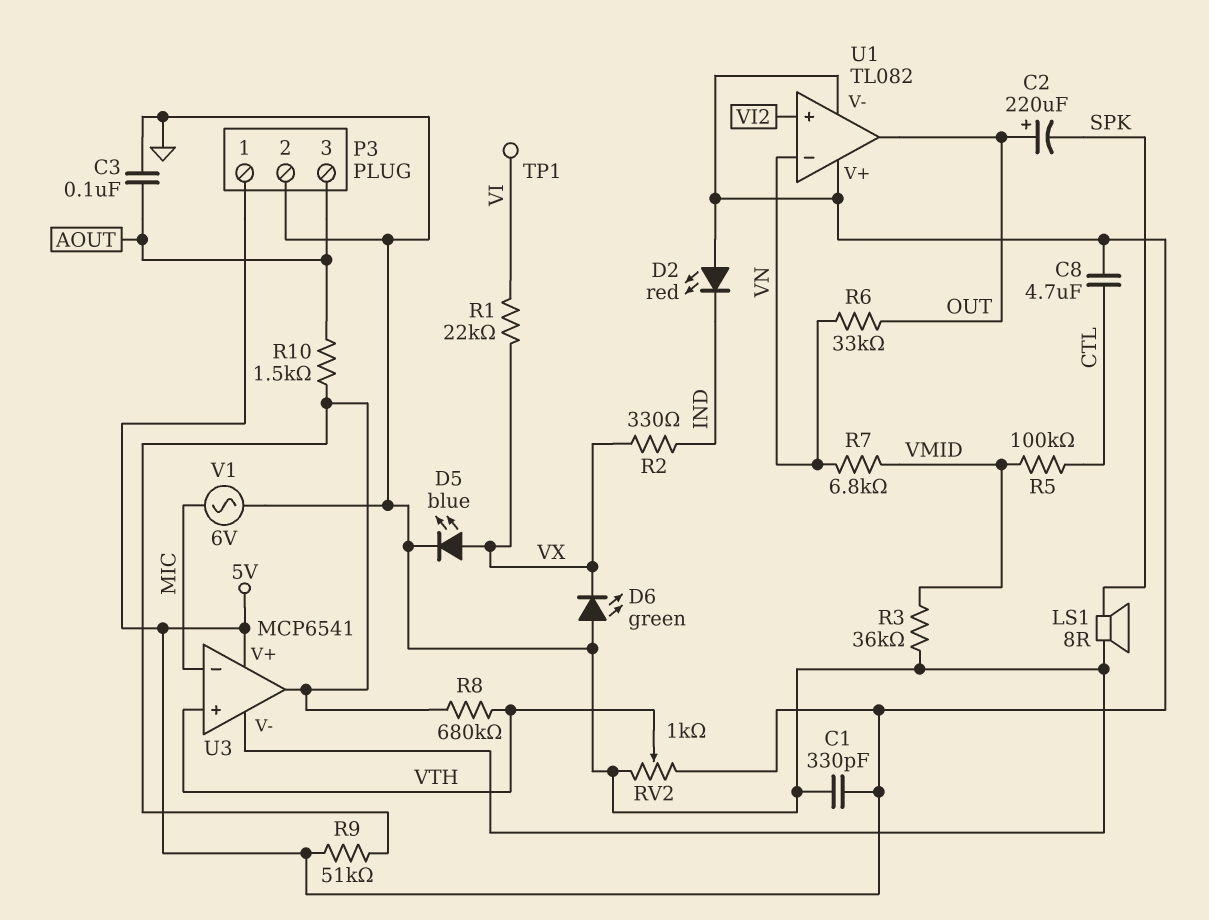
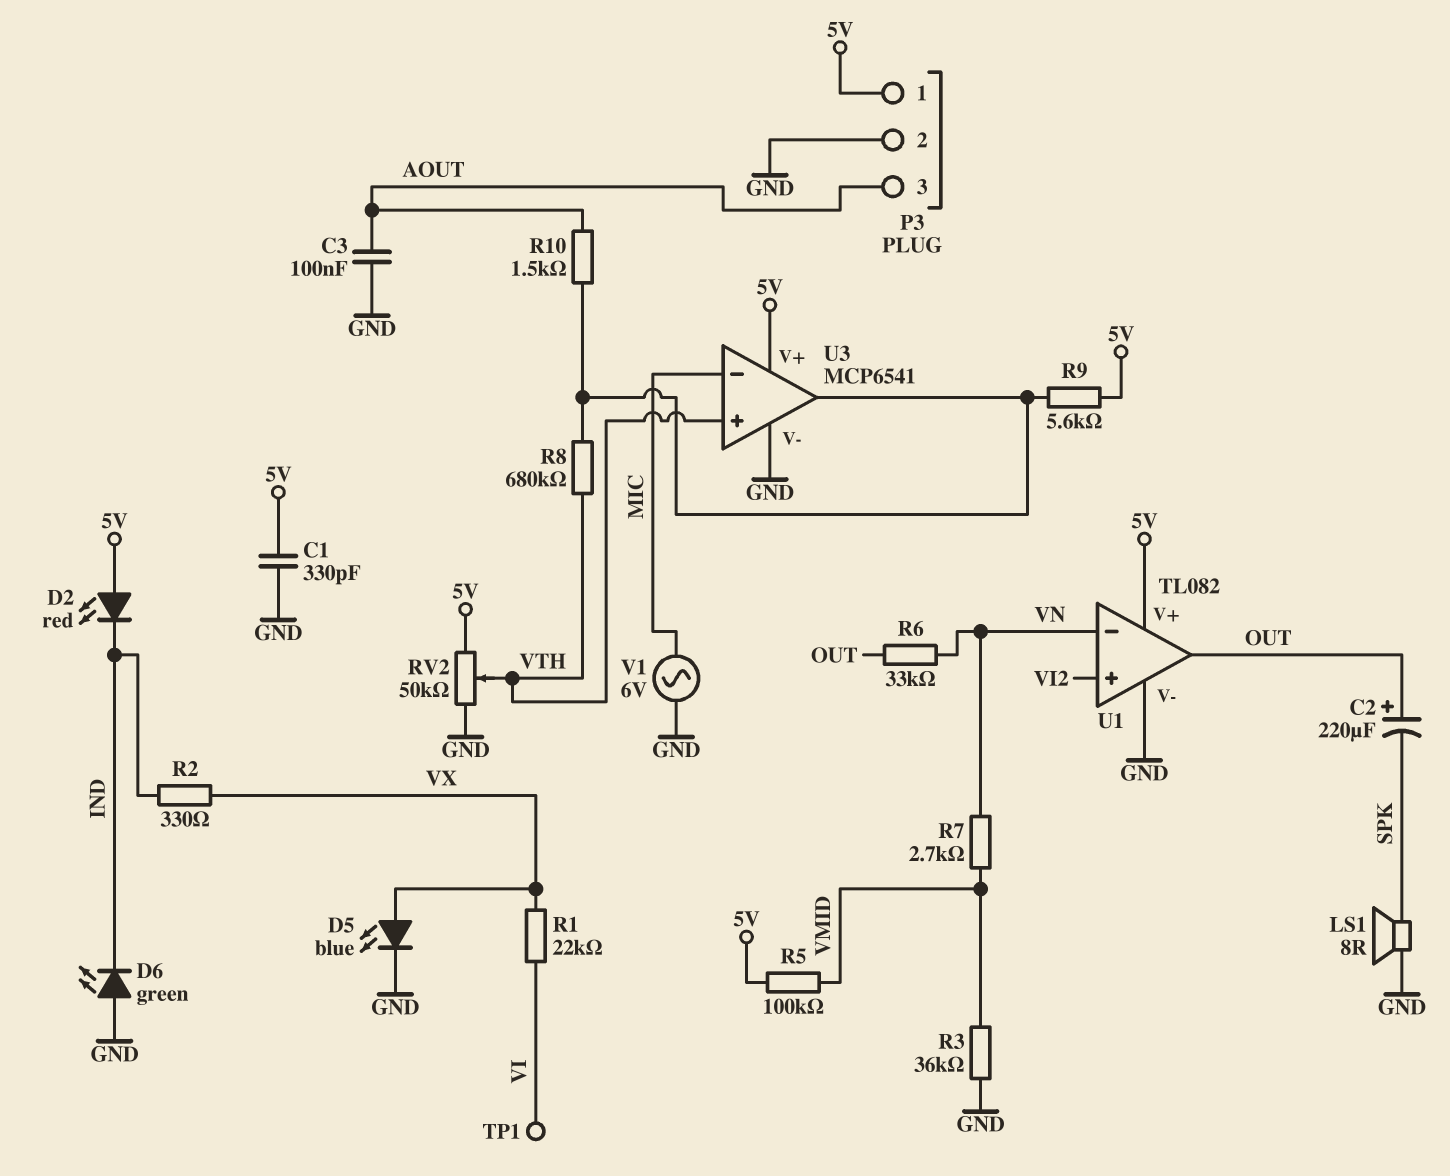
C8: 4.7uF (5V, CTL) -> none
D6: LED green (A GND, K VX) -> LED green (A GND, K IND)
R5: 100k (CTL, VMID) -> 100k (5V, VMID)
R7: 6.8k (VMID, VN) -> 2.7k (VMID, VN)
R9: 51k (5V, U3/out) -> 5.6k (5V, U3/out)
RV2: 1k (5V, GND, wiper VTH) -> 50k (5V, GND, wiper VTH)
U1 pin V-: 5V -> GND

